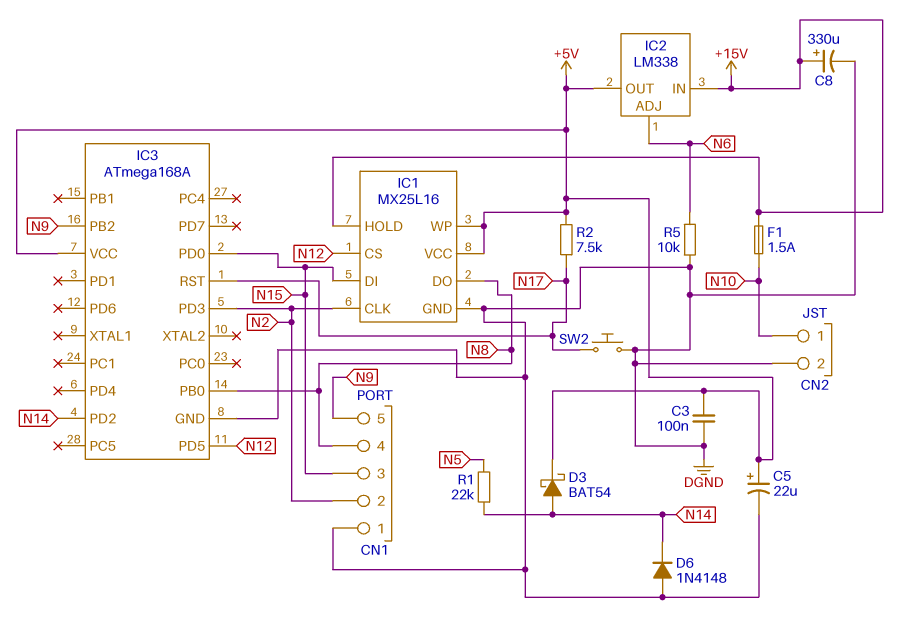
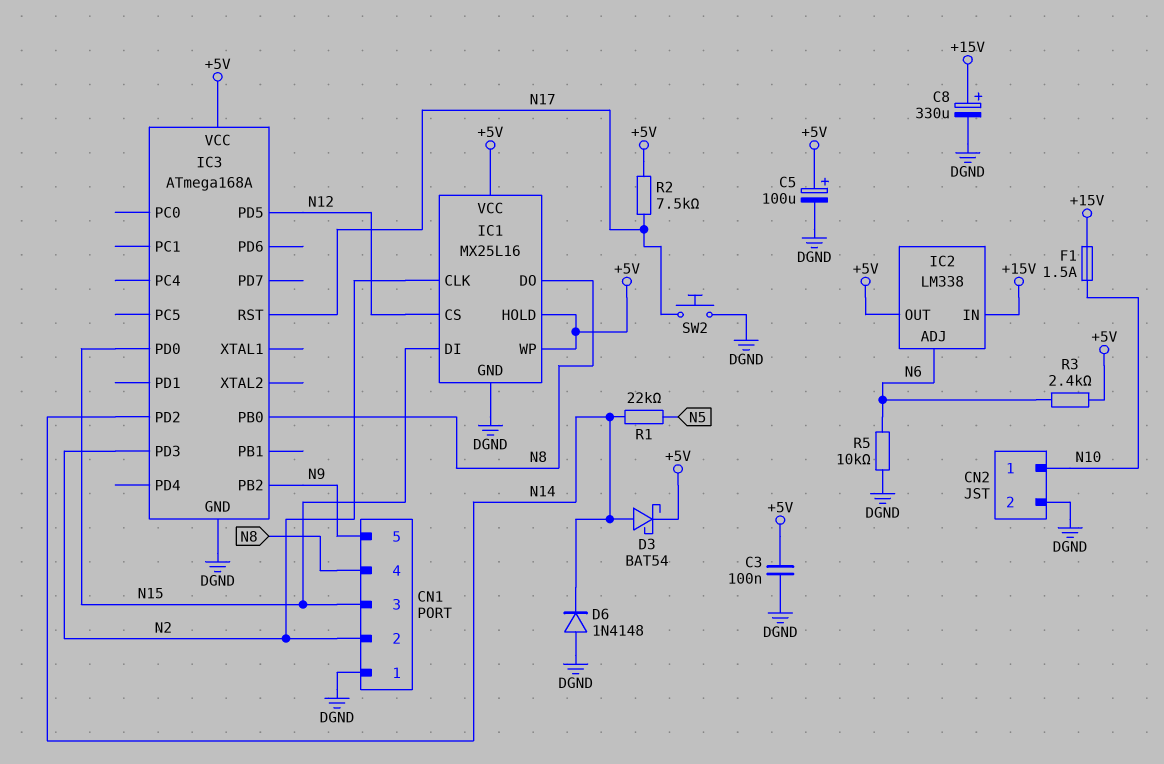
C5: 22uF (plus +5V, minus DGND) -> 100uF (plus +5V, minus DGND)
IC1 pin HOLD: +15V -> +5V
R3: none -> 2.4k (+5V, N6)

